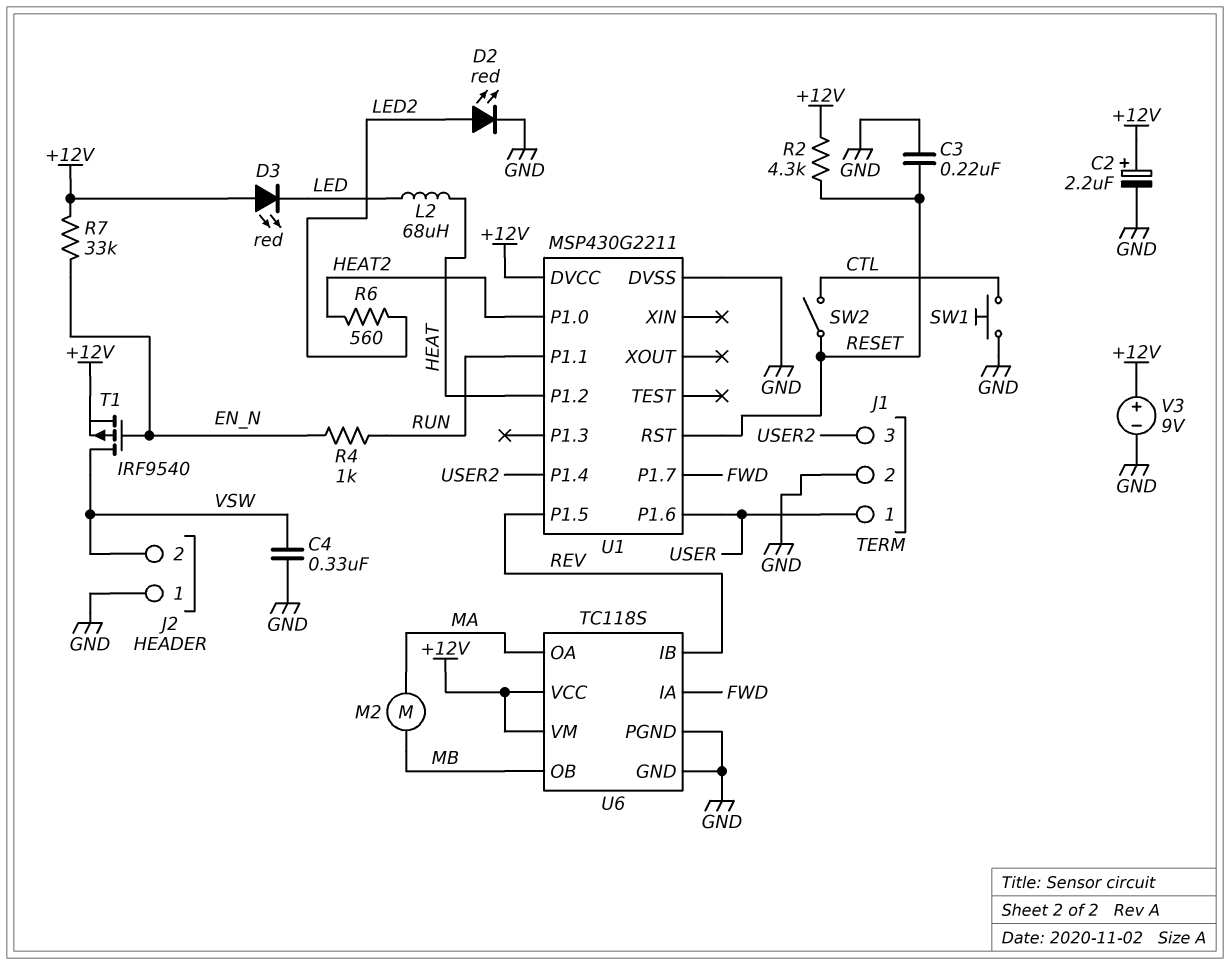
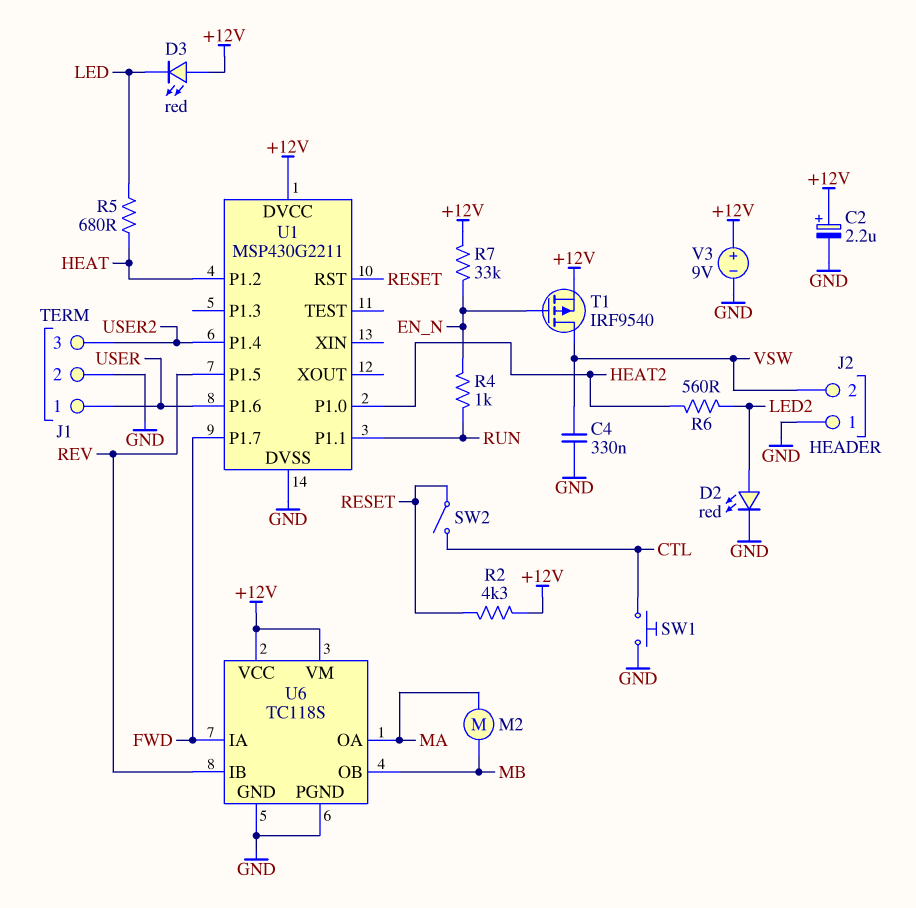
C3: 220nF (GND, RESET) -> none
L2: 68uH (HEAT, LED) -> none
R5: none -> 680 (HEAT, LED)

